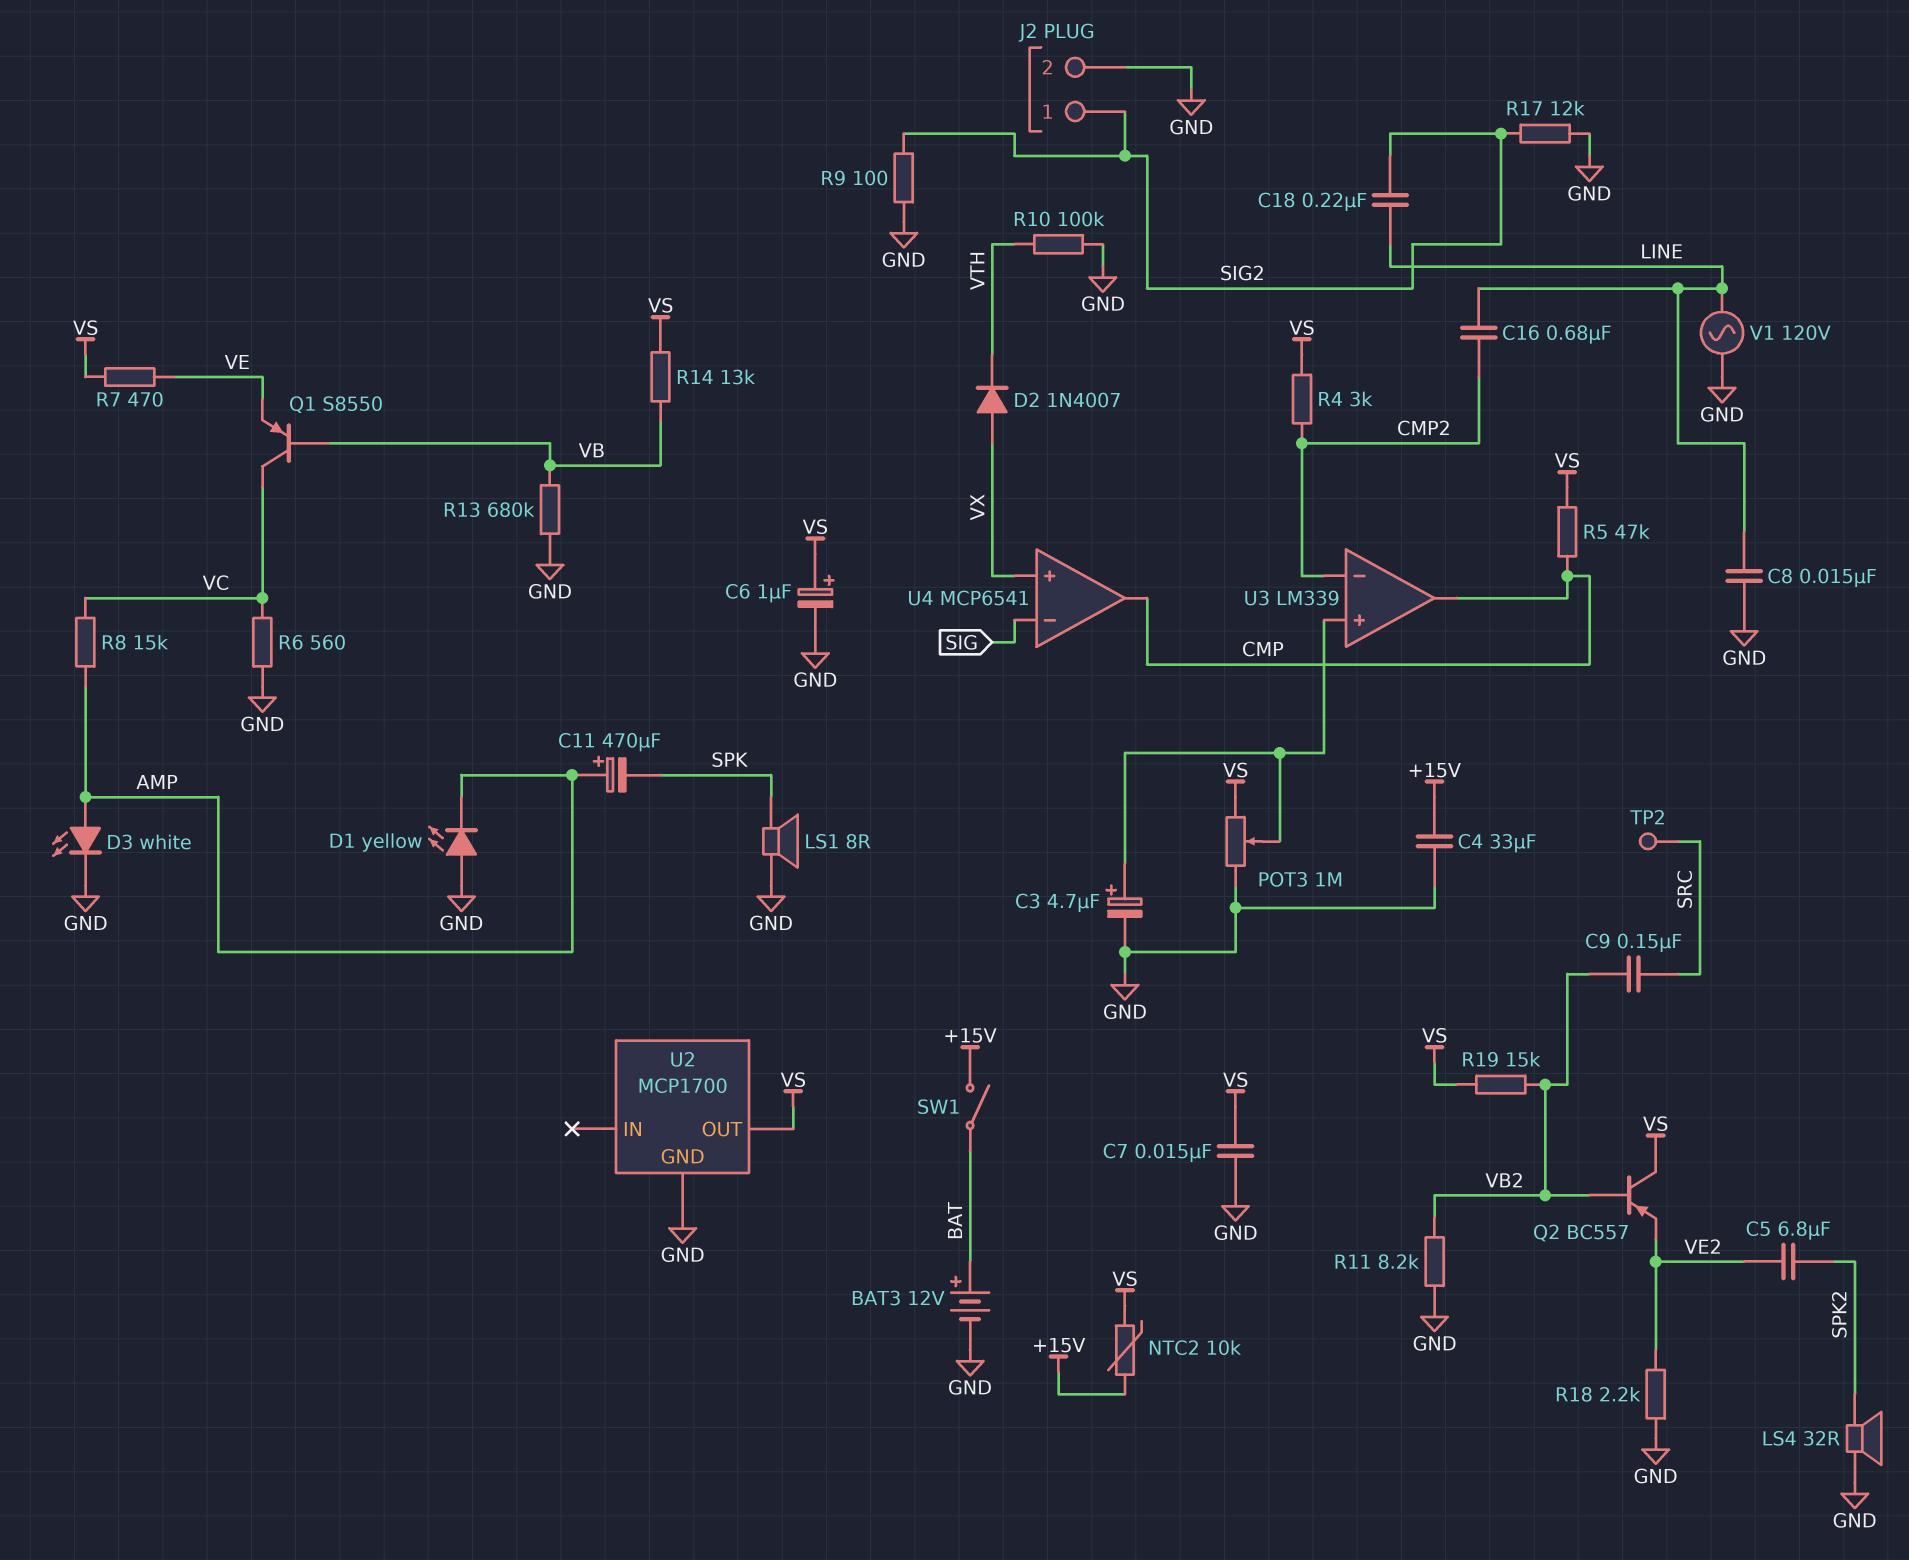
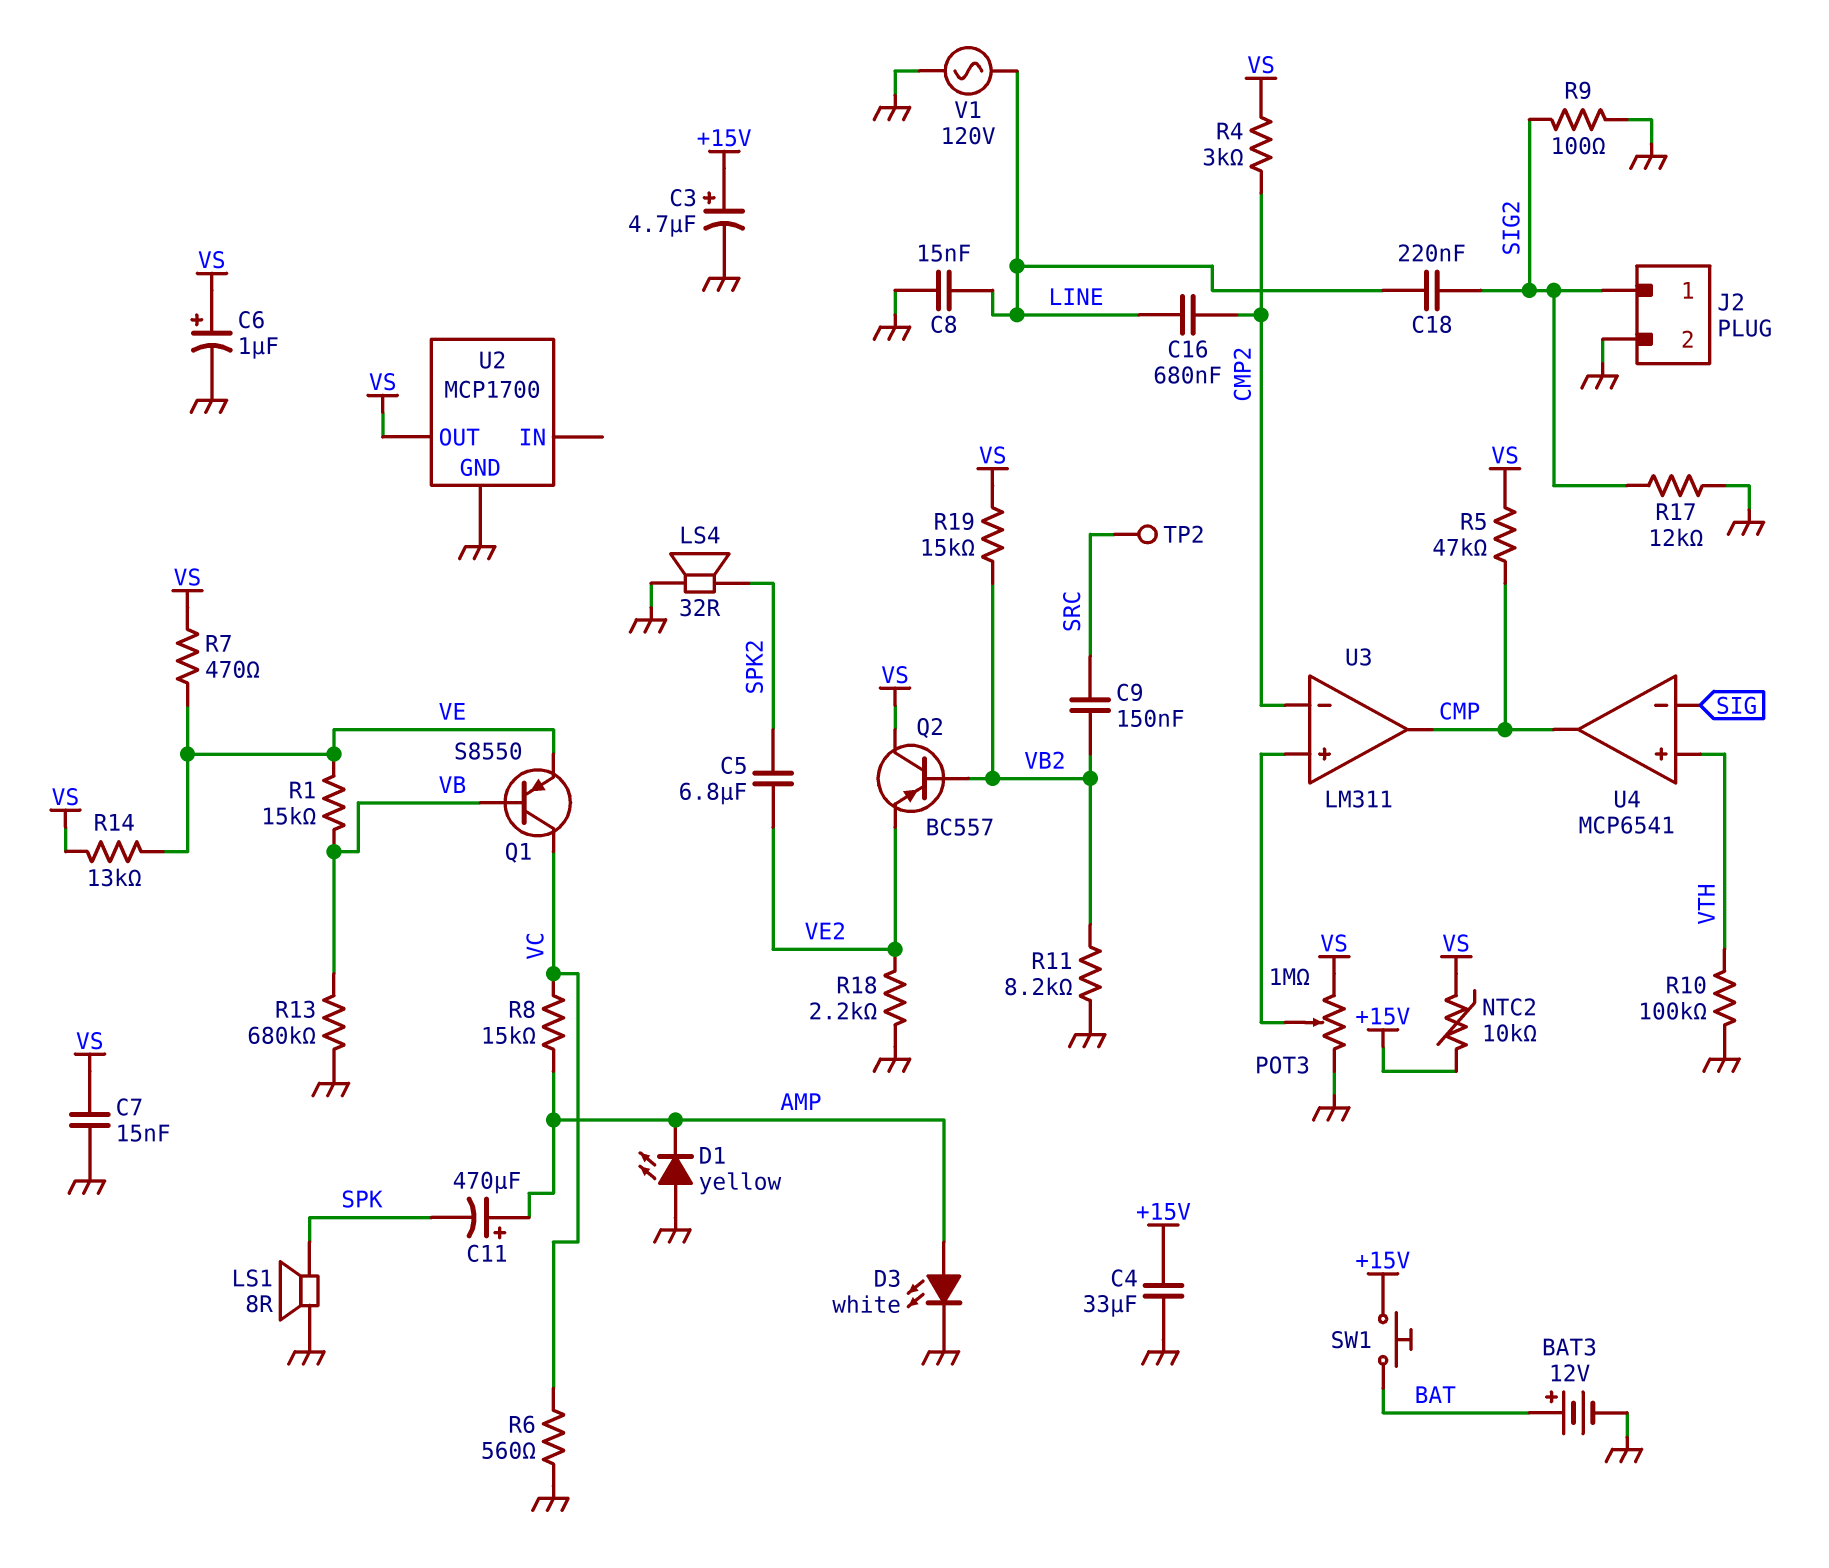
C3: 4.7uF (plus U3/in+, minus GND) -> 4.7uF (plus +15V, minus GND)
D2: diode 1N4007 (A VX, K VTH) -> none
R1: none -> 15k (VB, VE)
R14: 13k (VB, VS) -> 13k (VE, VS)
SW1: switch (+15V, BAT) -> button (+15V, BAT)
U3: LM339 -> LM311
U4 pin in+: VX -> VTH

